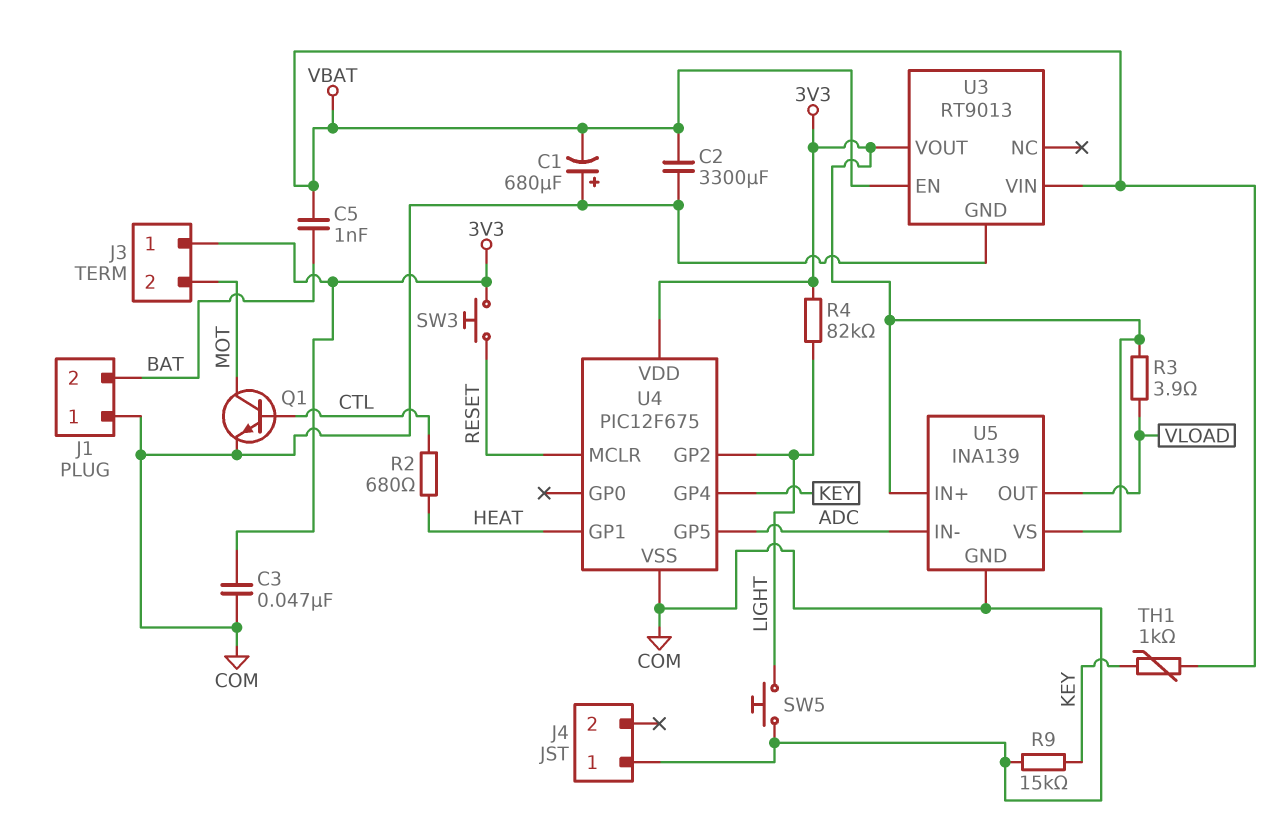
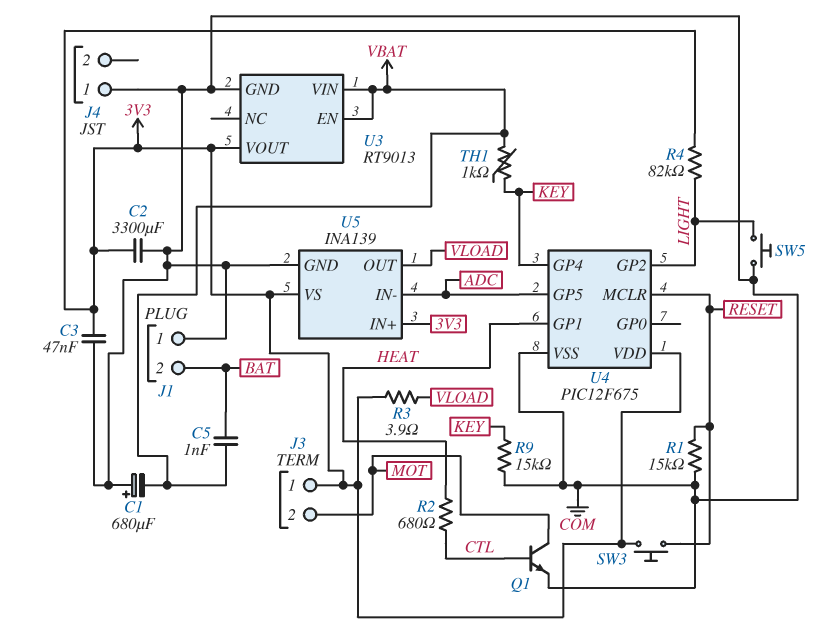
C2: 3300uF (COM, VBAT) -> 3300uF (3V3, COM)
R1: none -> 15k (COM, RESET)

